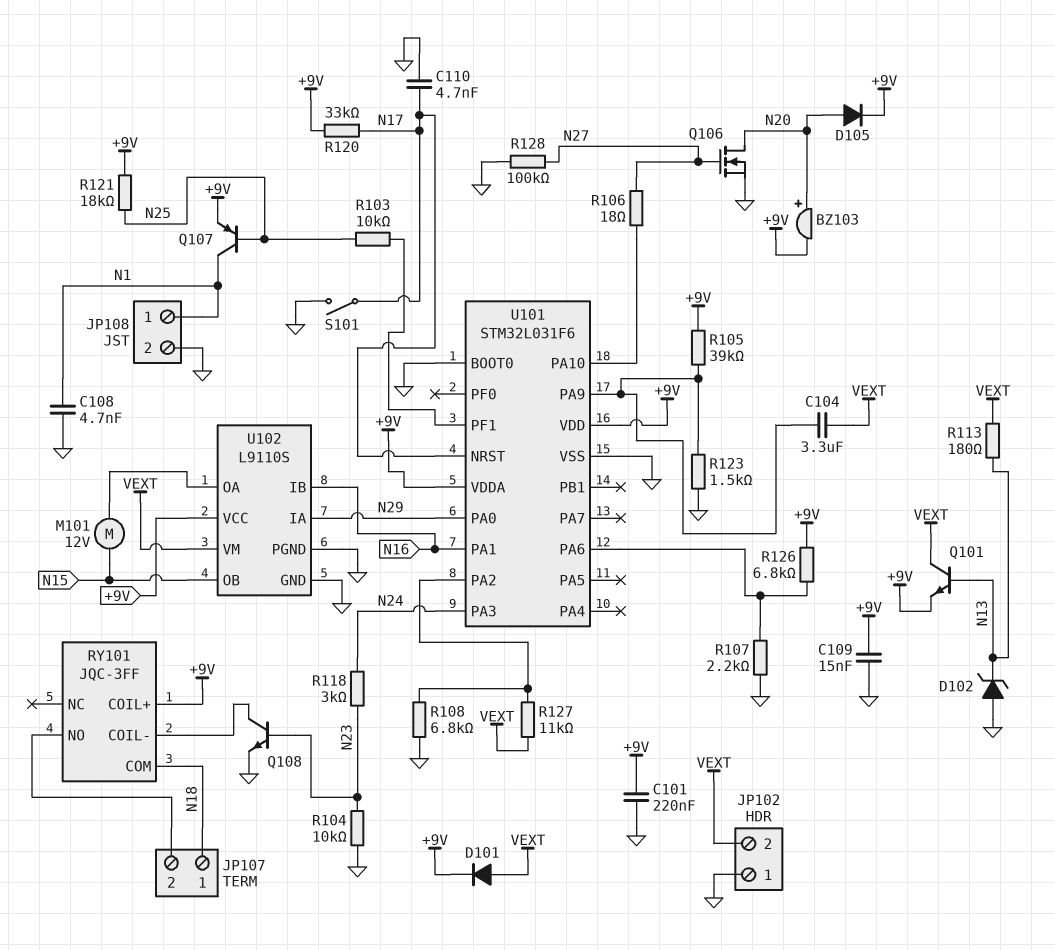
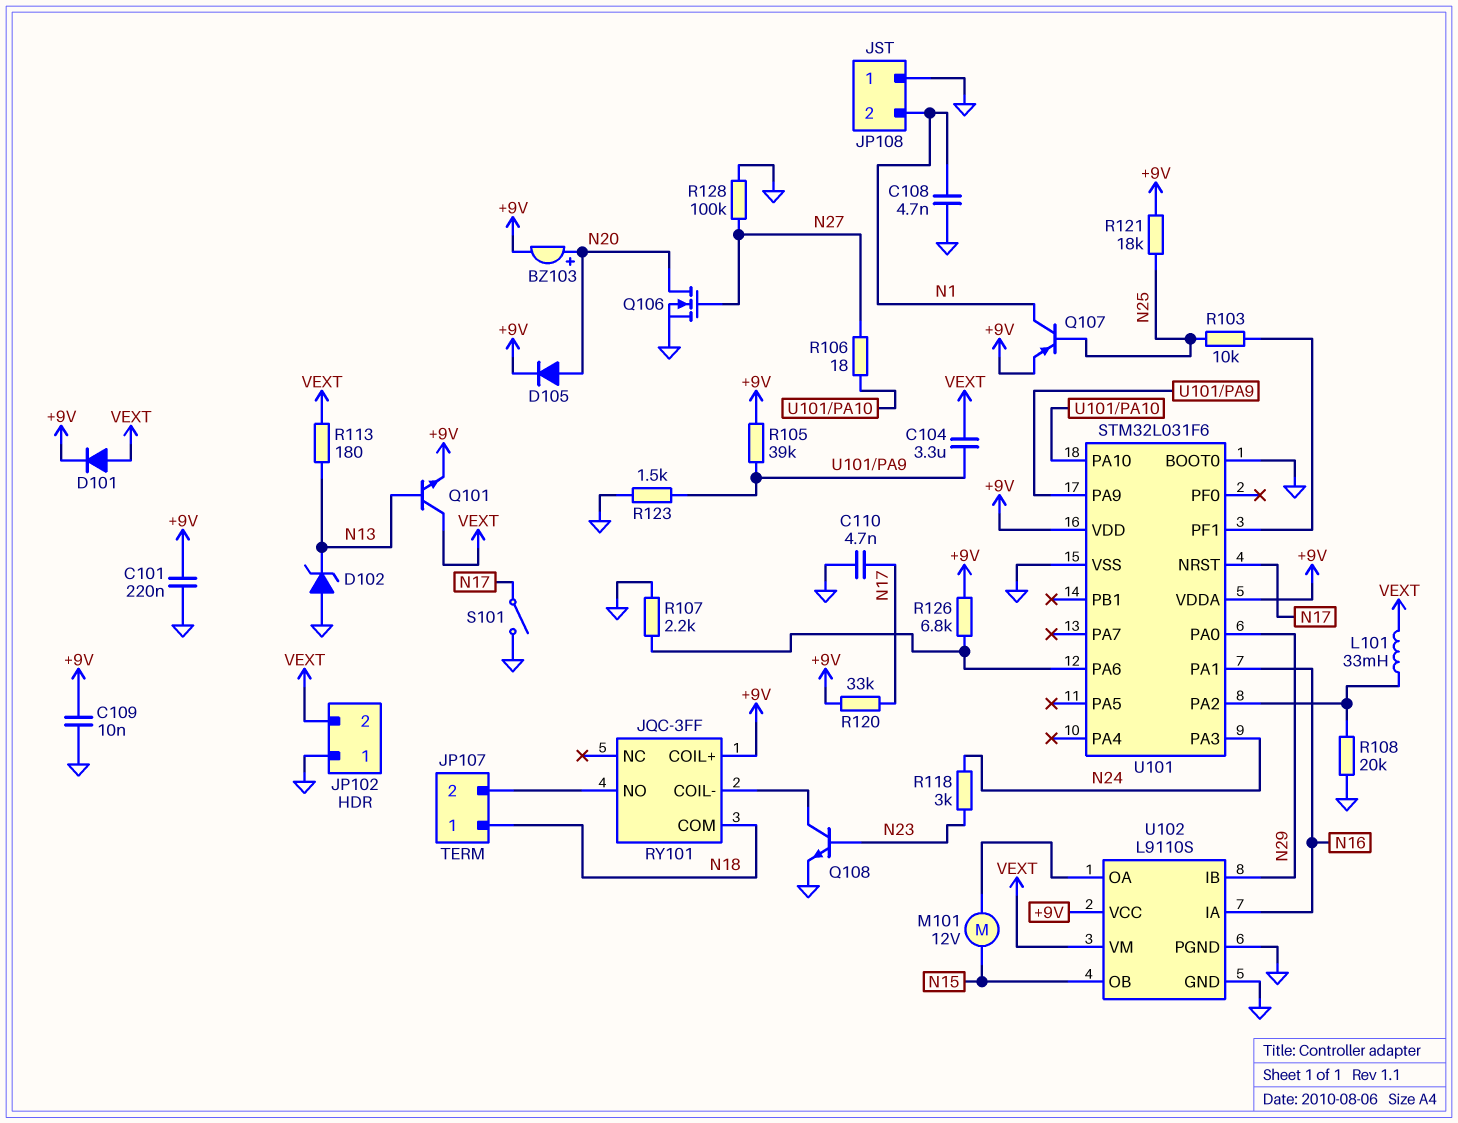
C109: 15nF (+9V, GND) -> 10nF (+9V, GND)
JP108 pin 1: N1 -> GND
JP108 pin 2: GND -> N1
L101: none -> 33mH (U101/PA2, VEXT)
R104: 10k (GND, N23) -> none
R108: 6.8k (GND, U101/PA2) -> 20k (GND, U101/PA2)
R127: 11k (U101/PA2, VEXT) -> none
U102 pin IA: N29 -> N16
U102 pin IB: N16 -> N29

